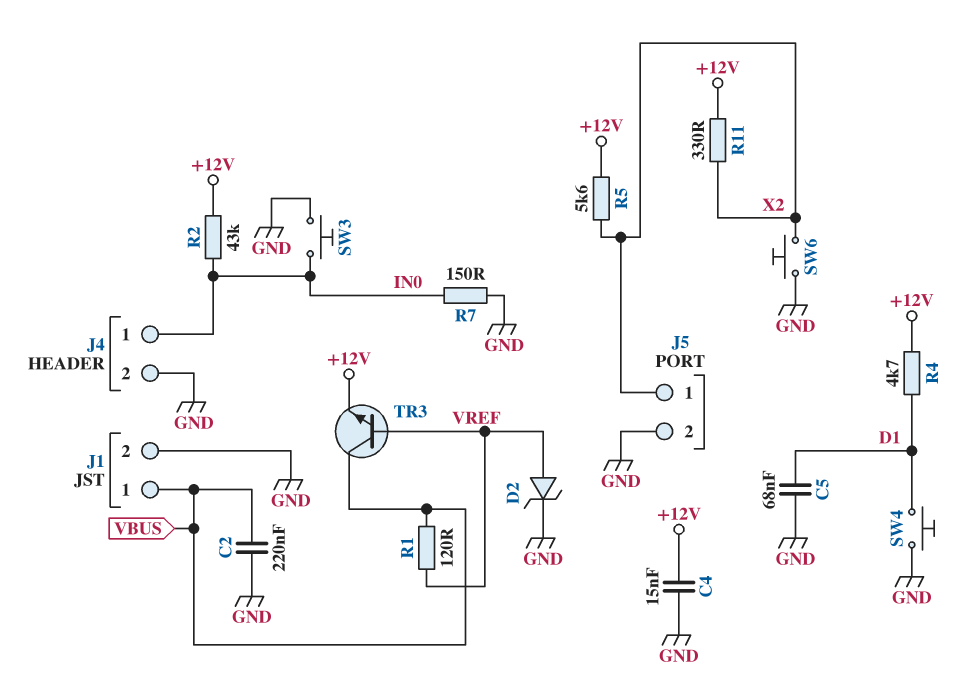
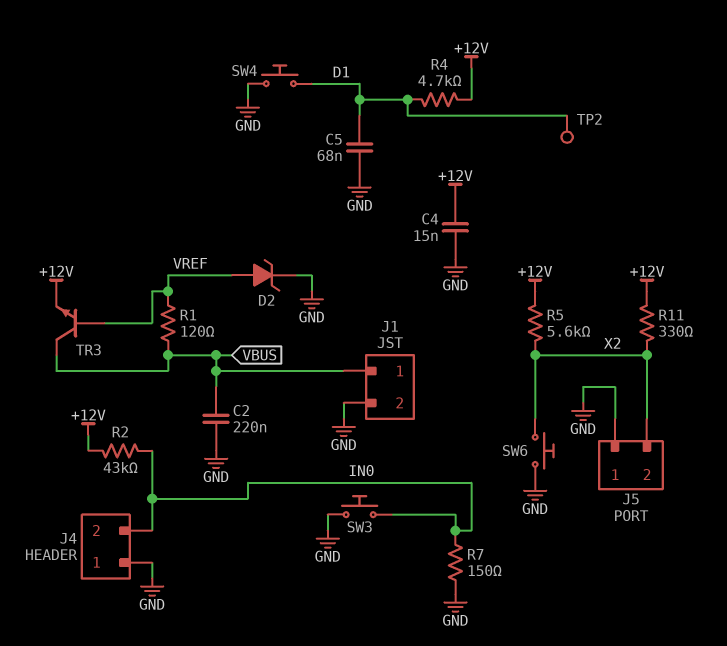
J4 pin 1: IN0 -> GND
J4 pin 2: GND -> IN0
J5 pin 1: X2 -> GND
J5 pin 2: GND -> X2
TP2: none -> test point (D1)

